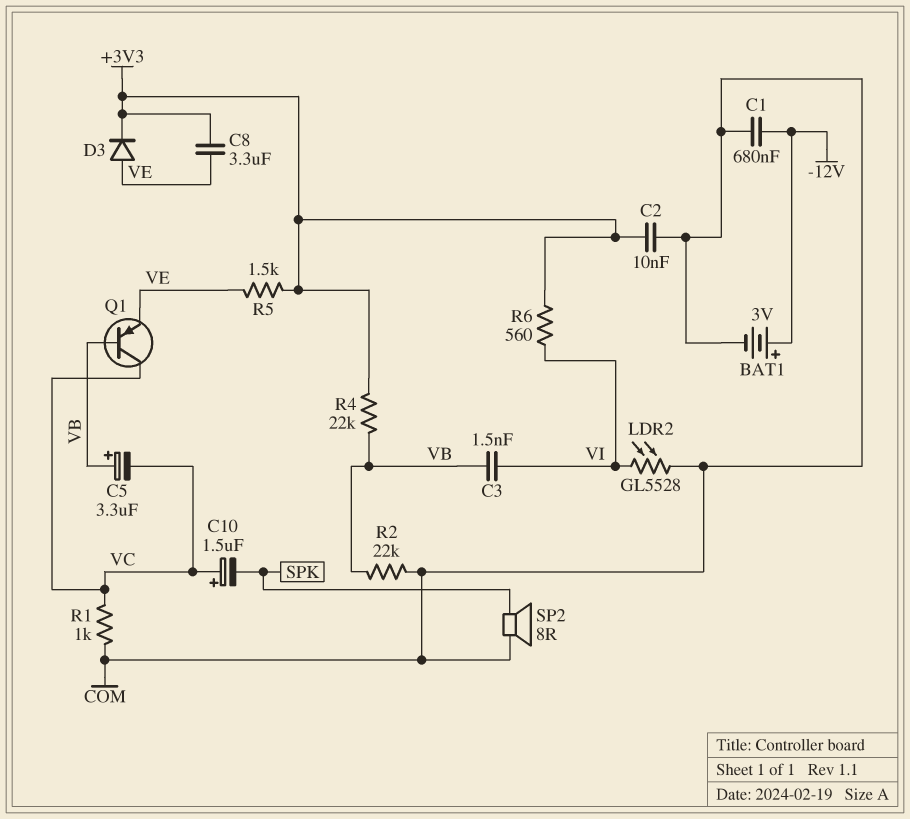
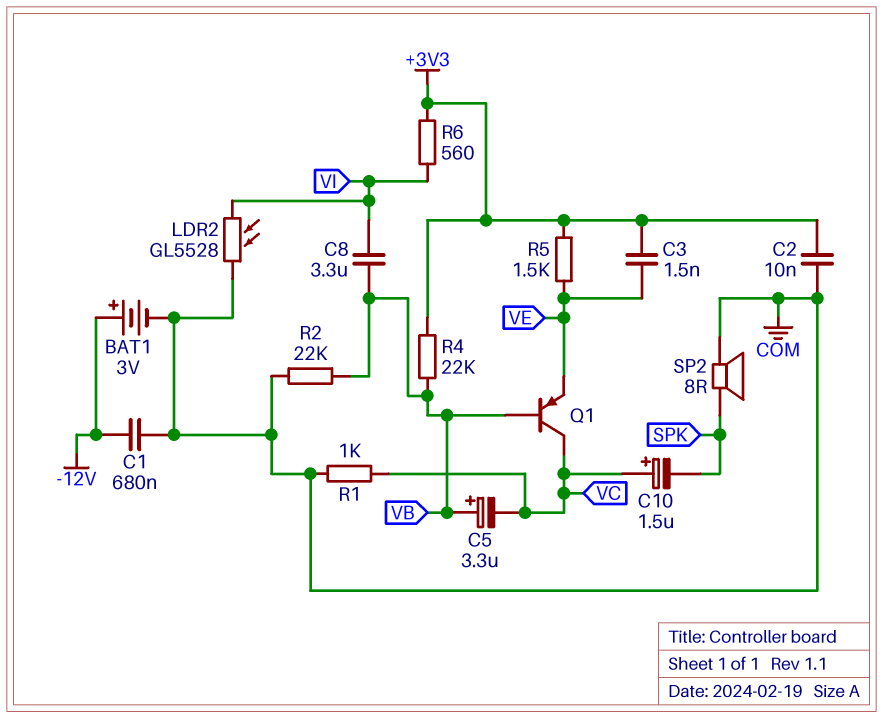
C3: 1.5nF (VB, VI) -> 1.5nF (+3V3, VE)
C8: 3.3uF (+3V3, VE) -> 3.3uF (VB, VI)
D3: diode (A VE, K +3V3) -> none

